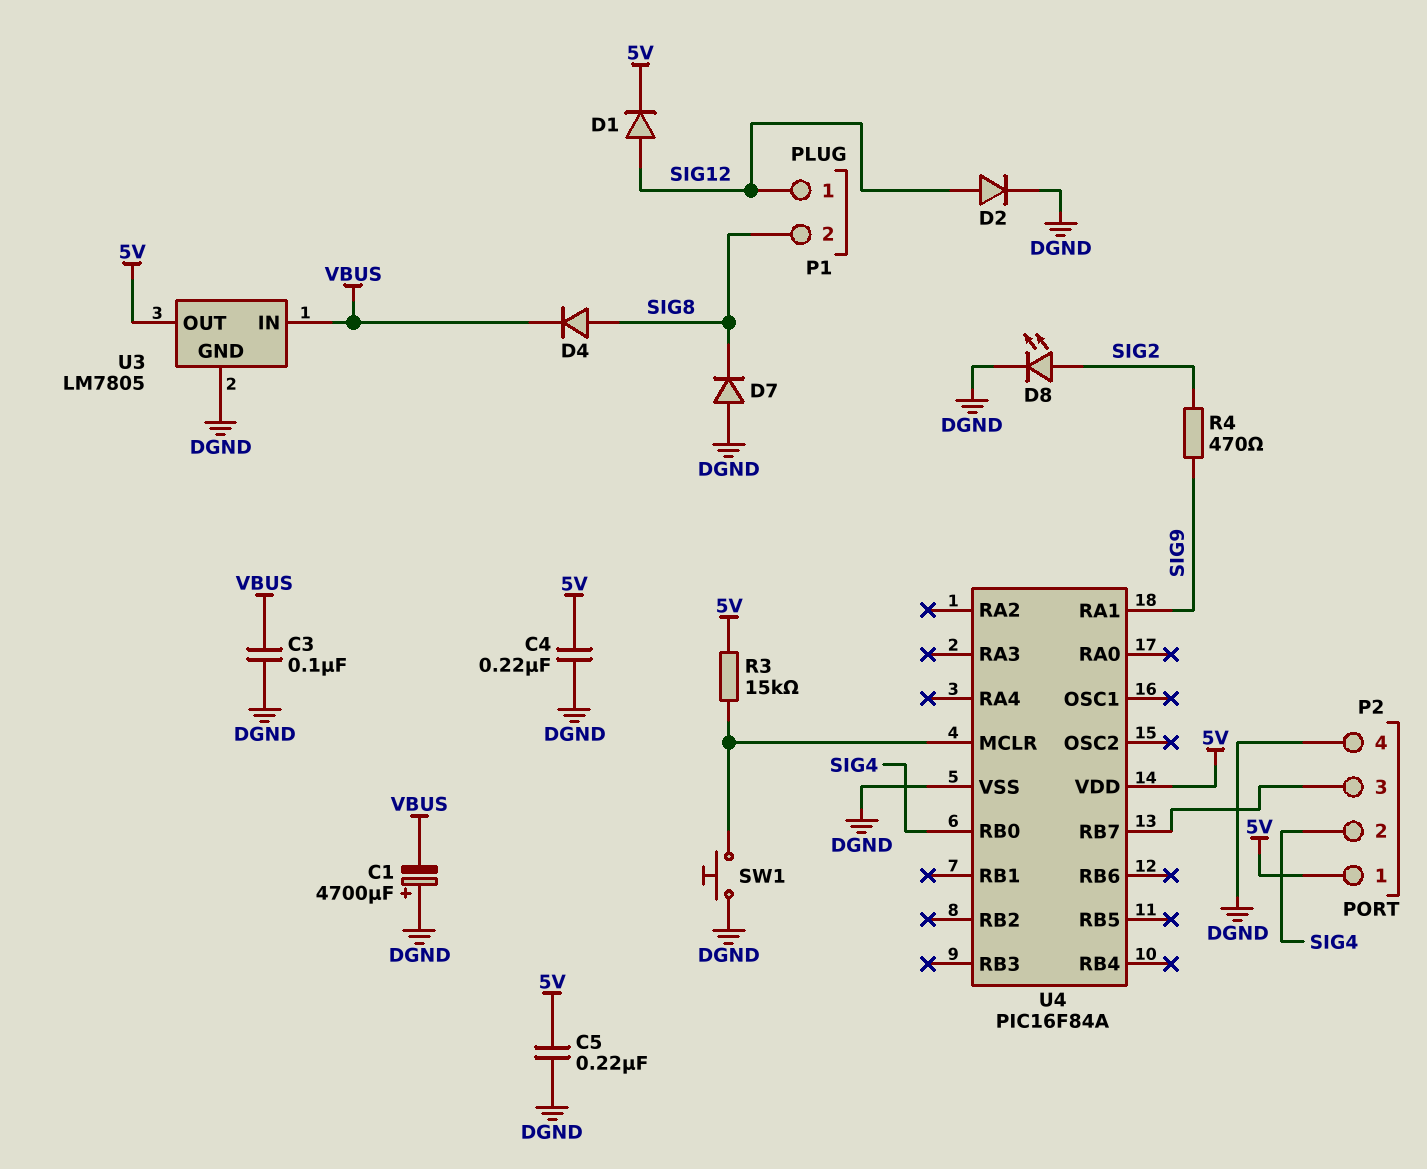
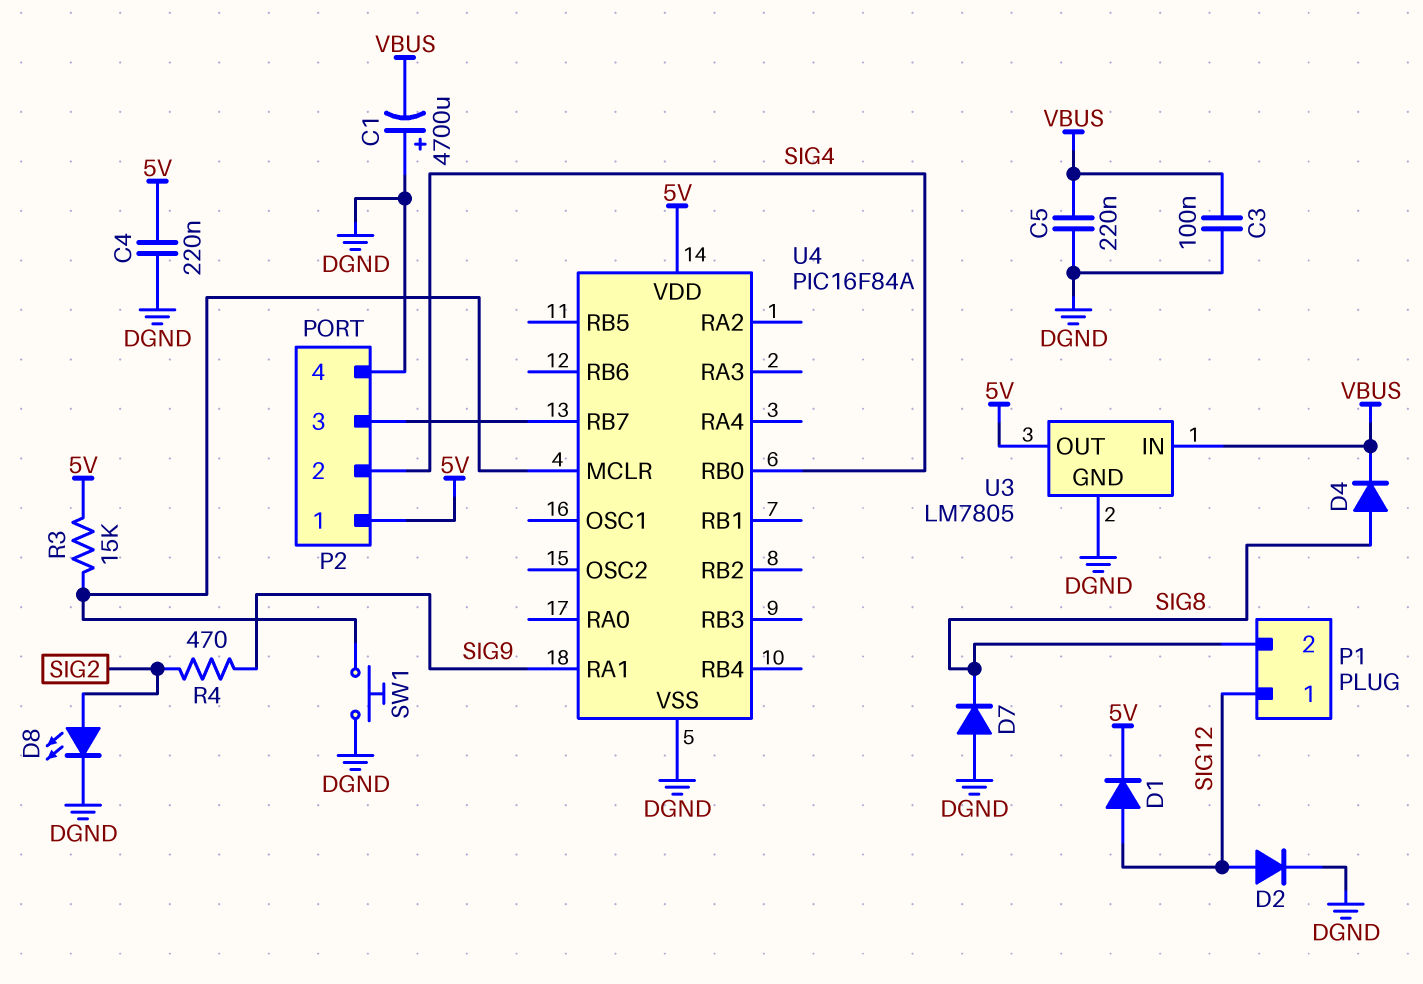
C5: 220nF (5V, DGND) -> 220nF (DGND, VBUS)

